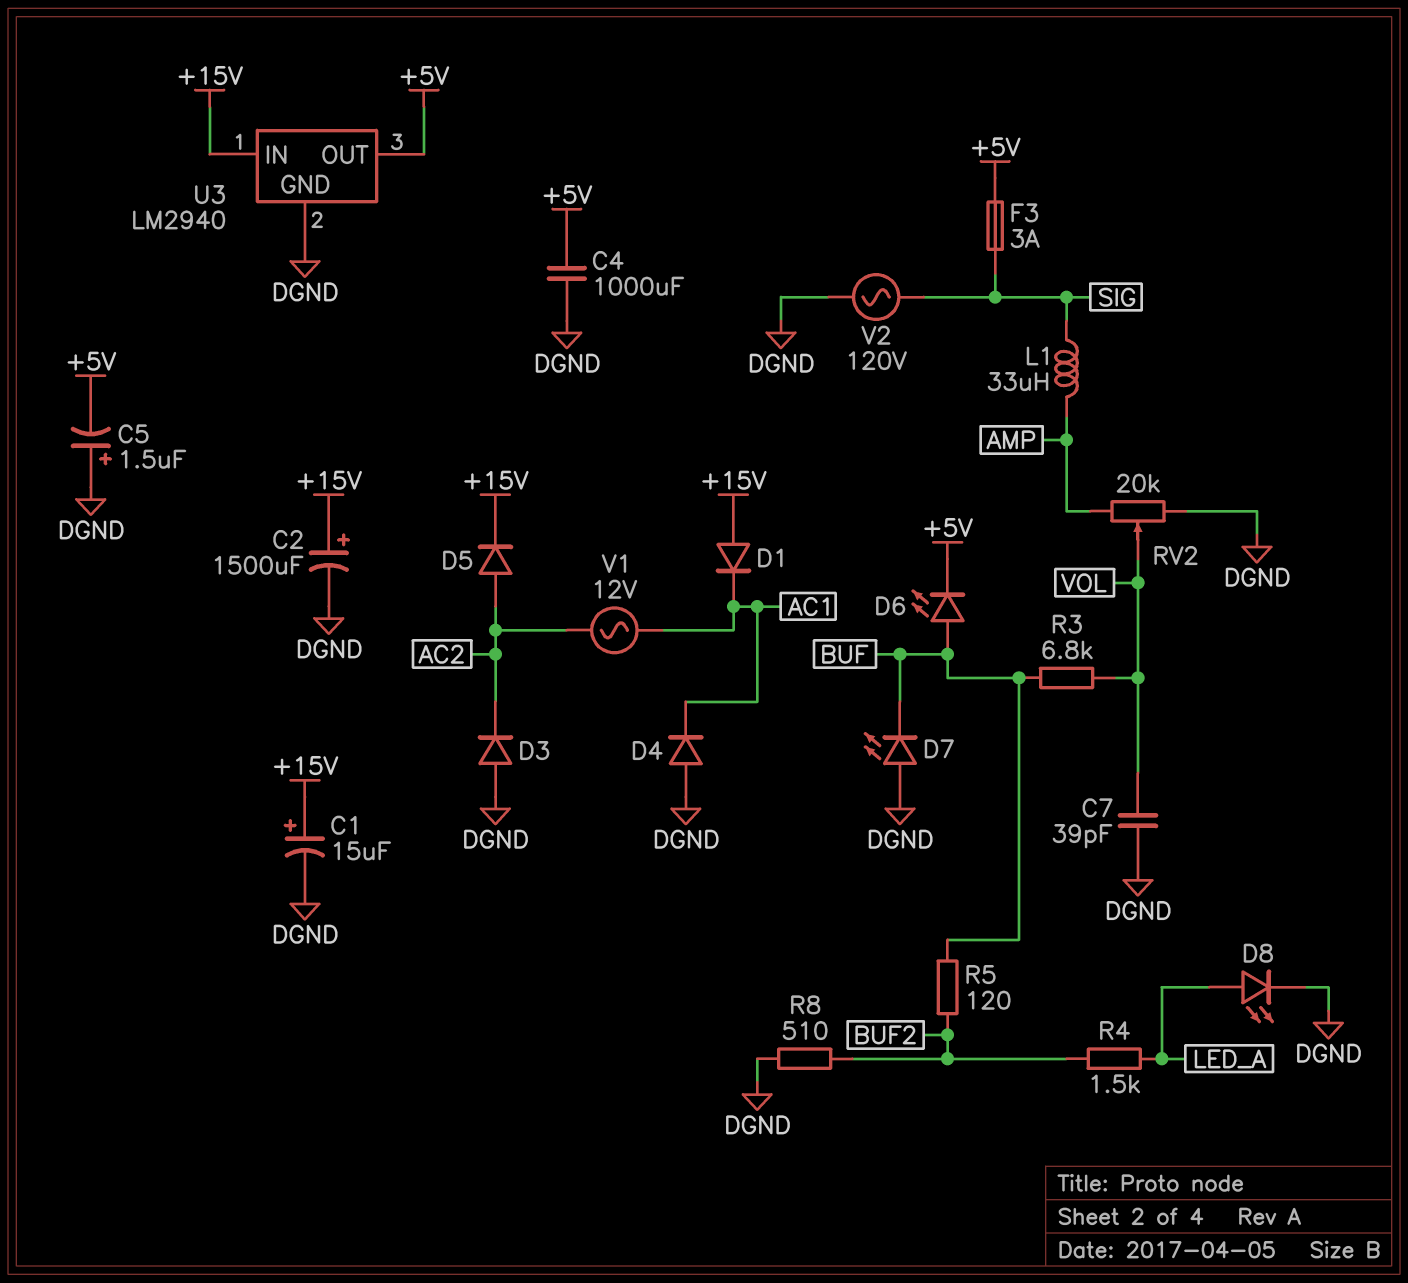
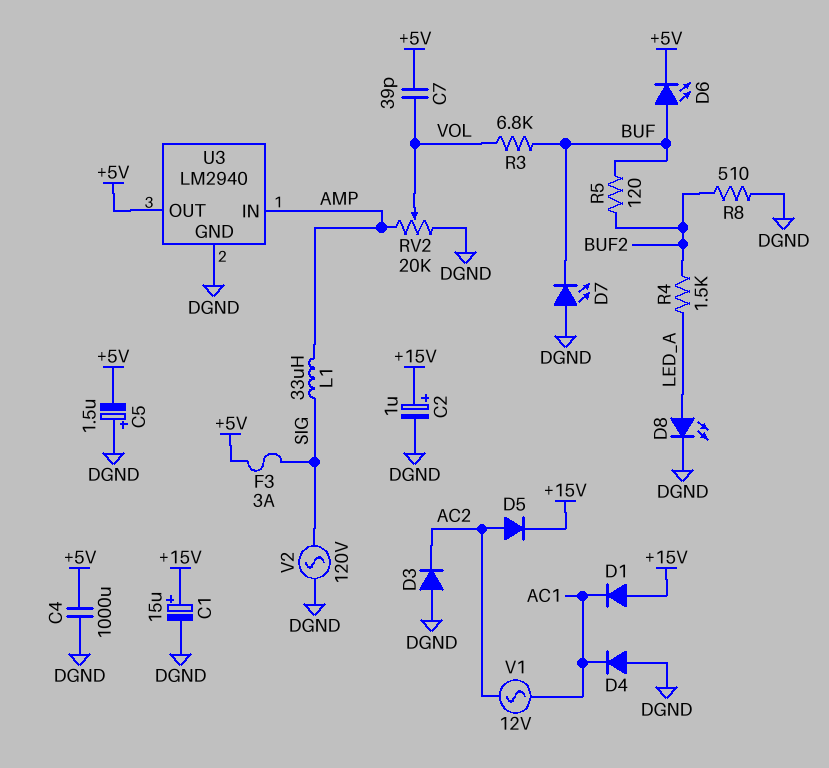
C2: 1500uF (plus +15V, minus DGND) -> 1uF (plus +15V, minus DGND)
C7: 39pF (DGND, VOL) -> 39pF (+5V, VOL)
U3 pin IN: +15V -> AMP

